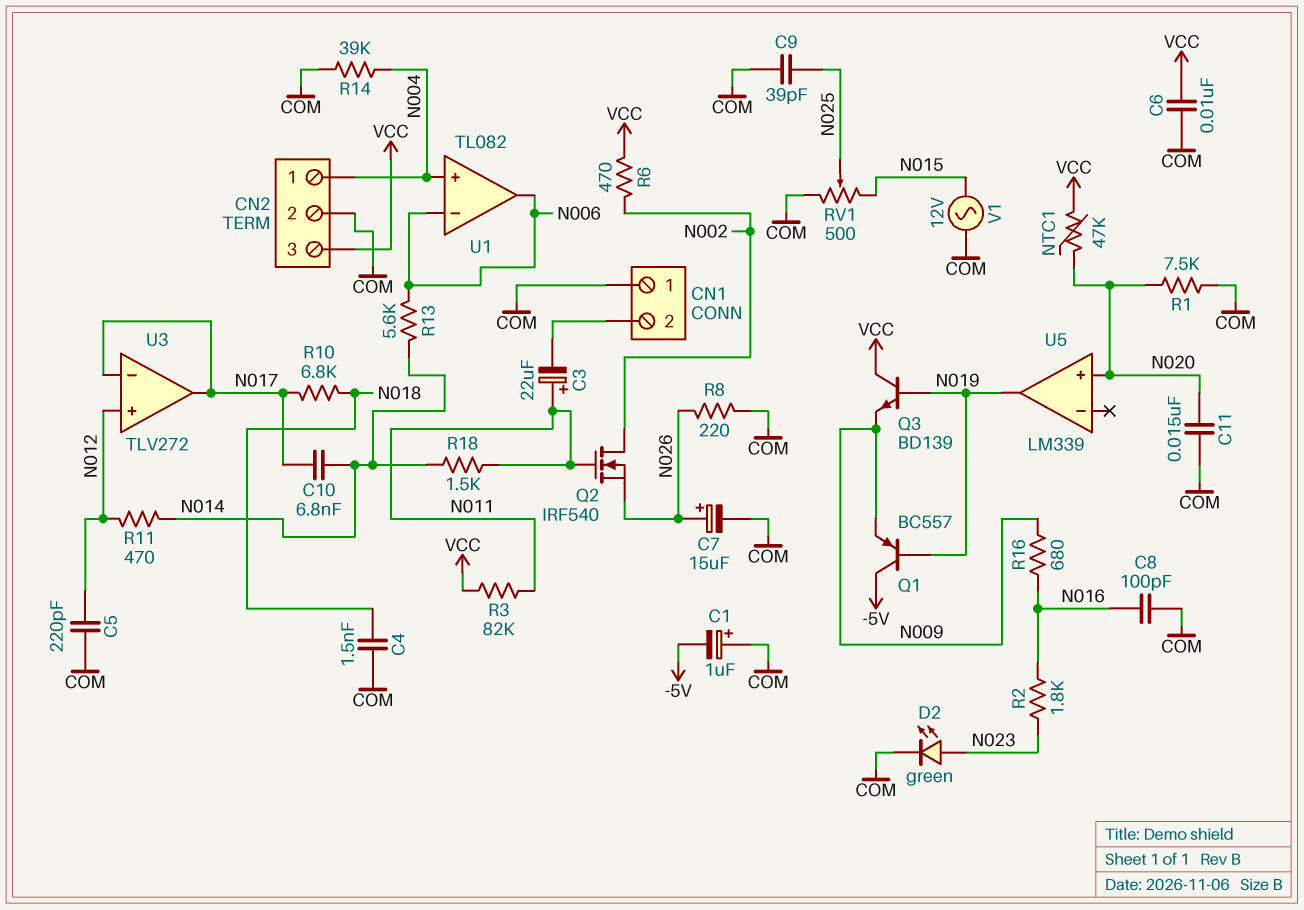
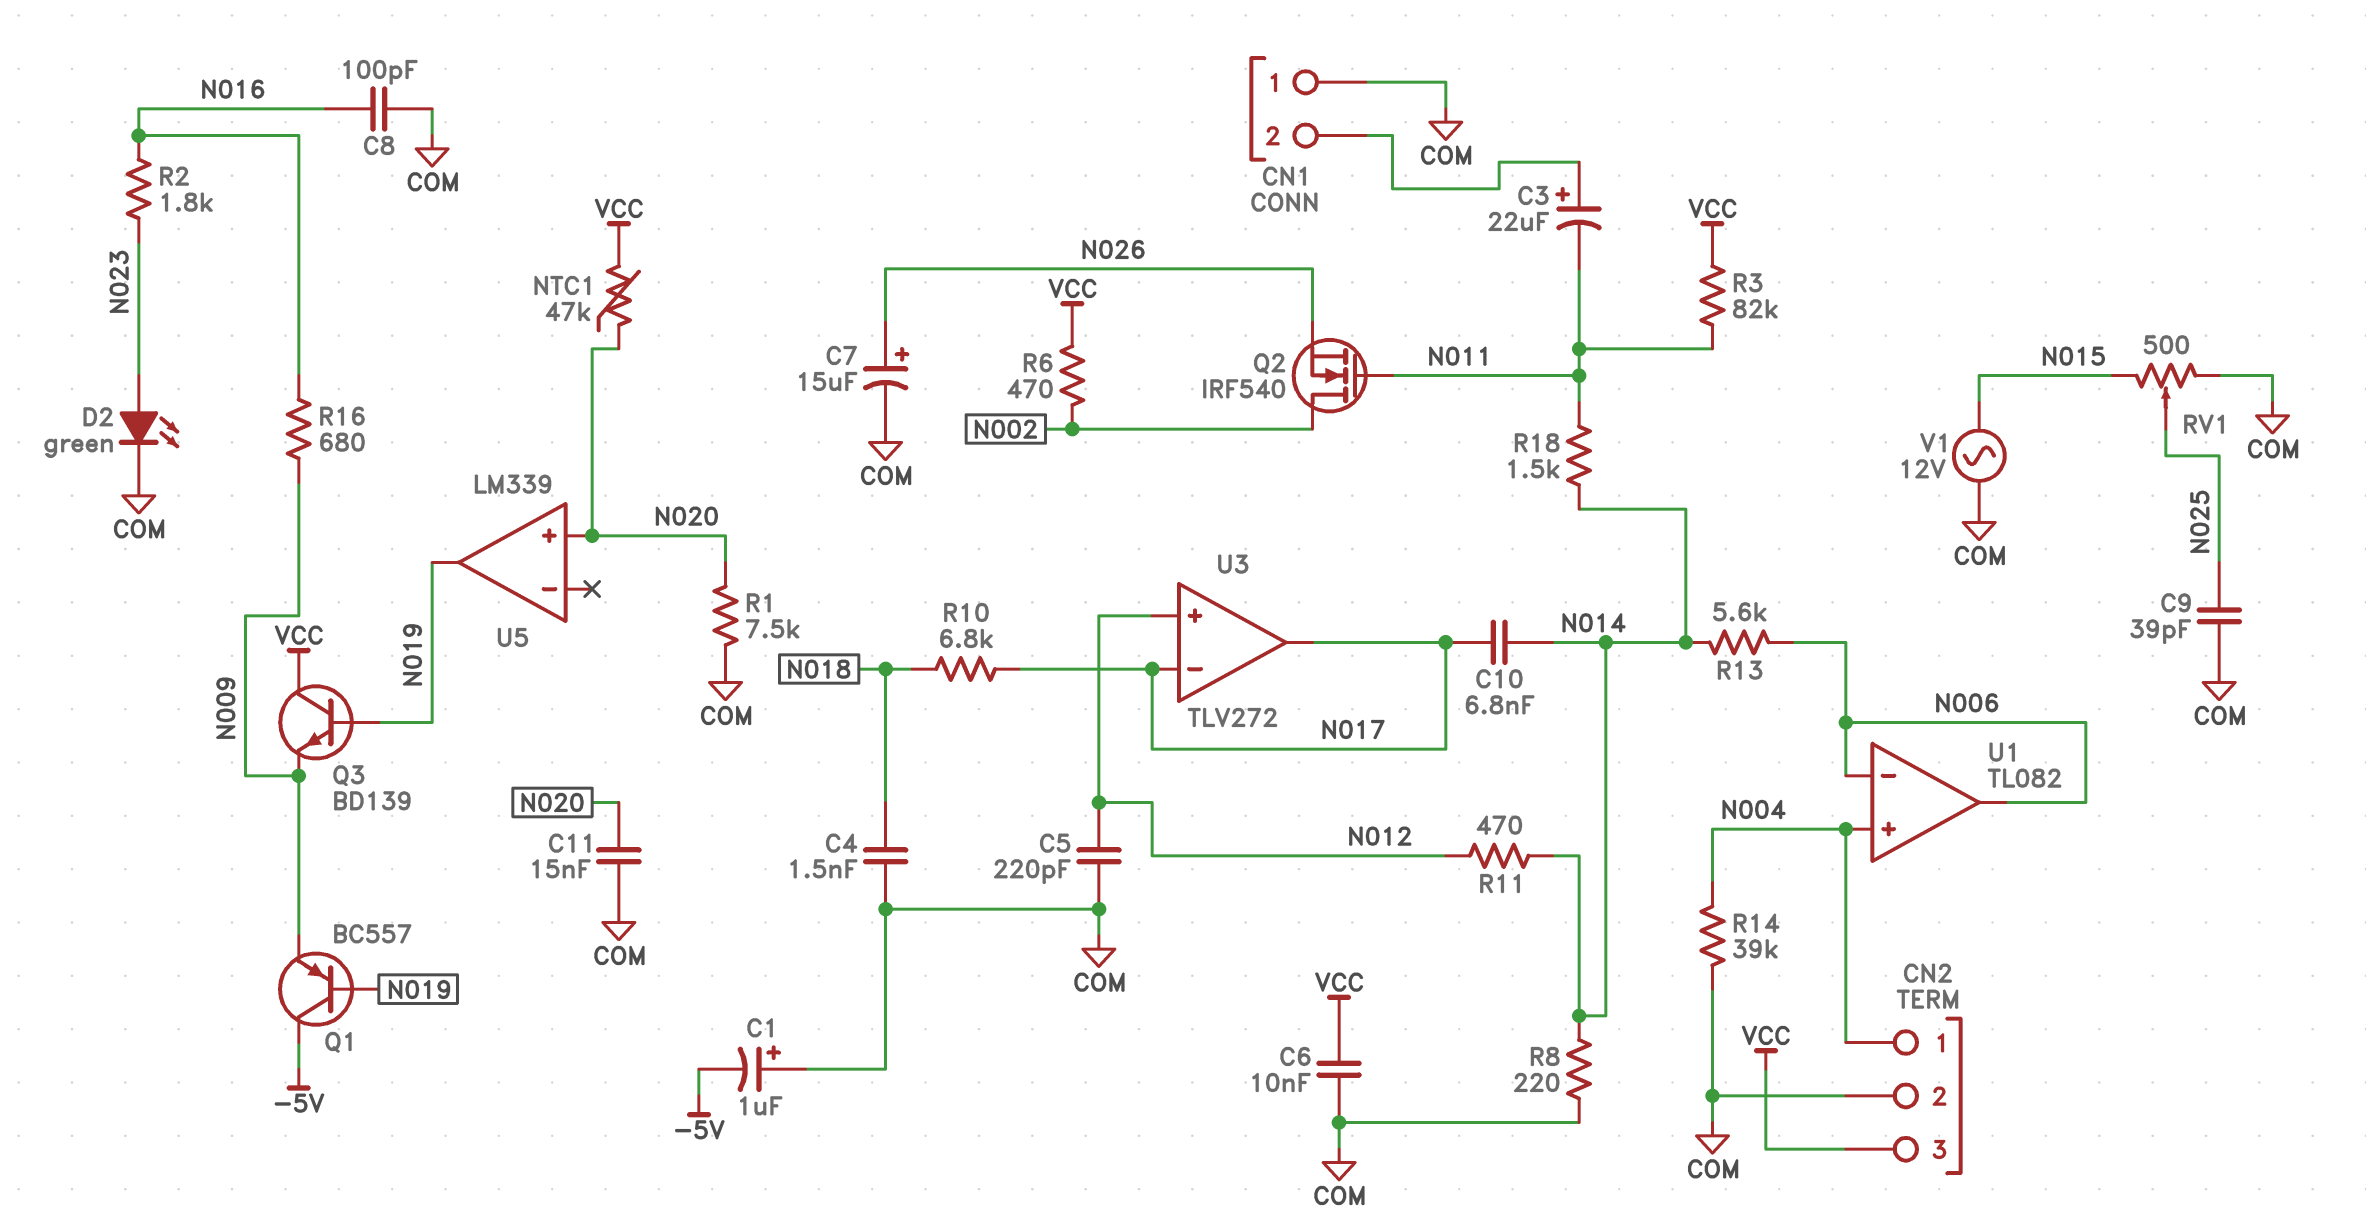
C3: 22uF (plus N011, minus CN1/2) -> 22uF (plus CN1/2, minus N011)
R8: 220 (COM, N026) -> 220 (COM, N014)

